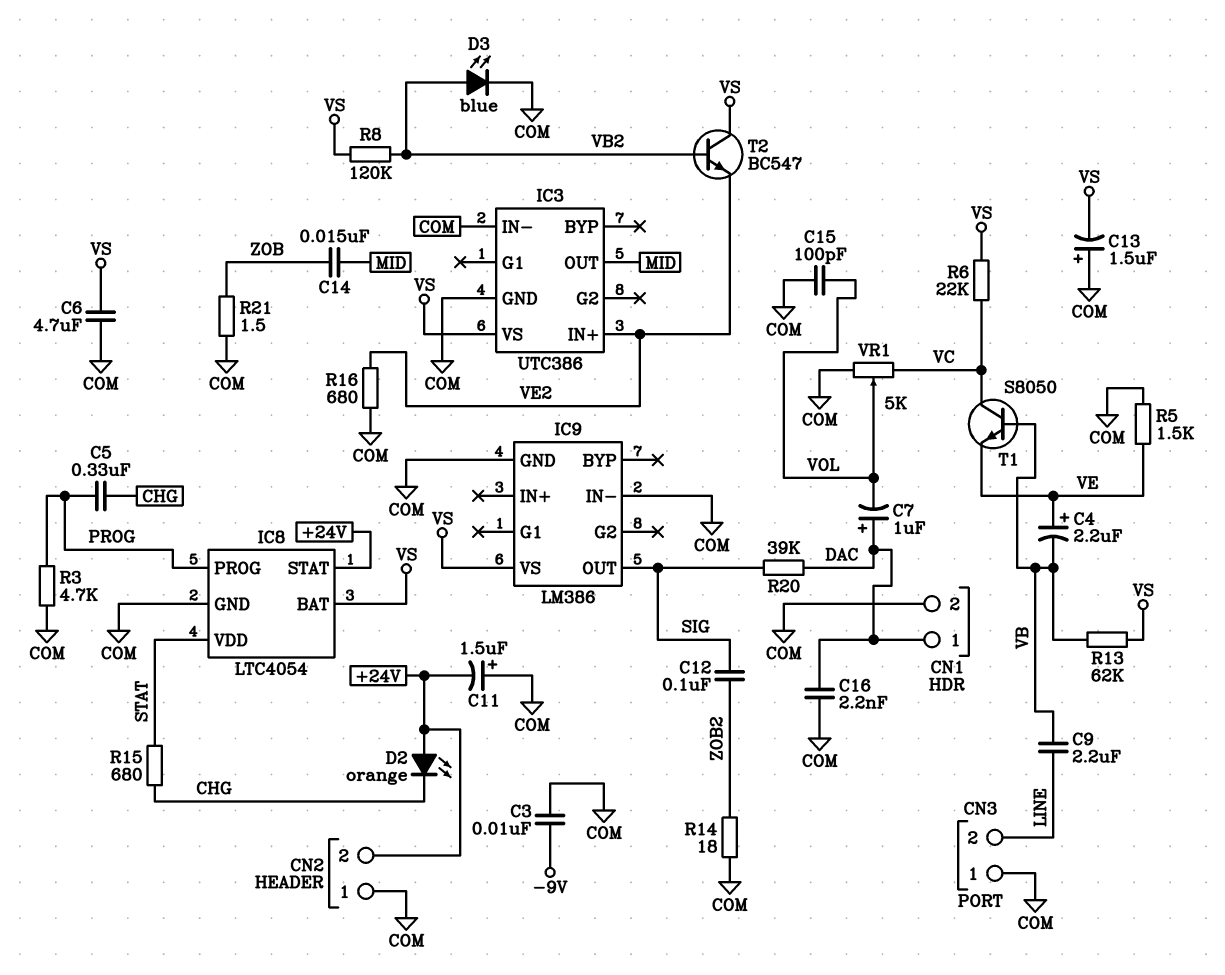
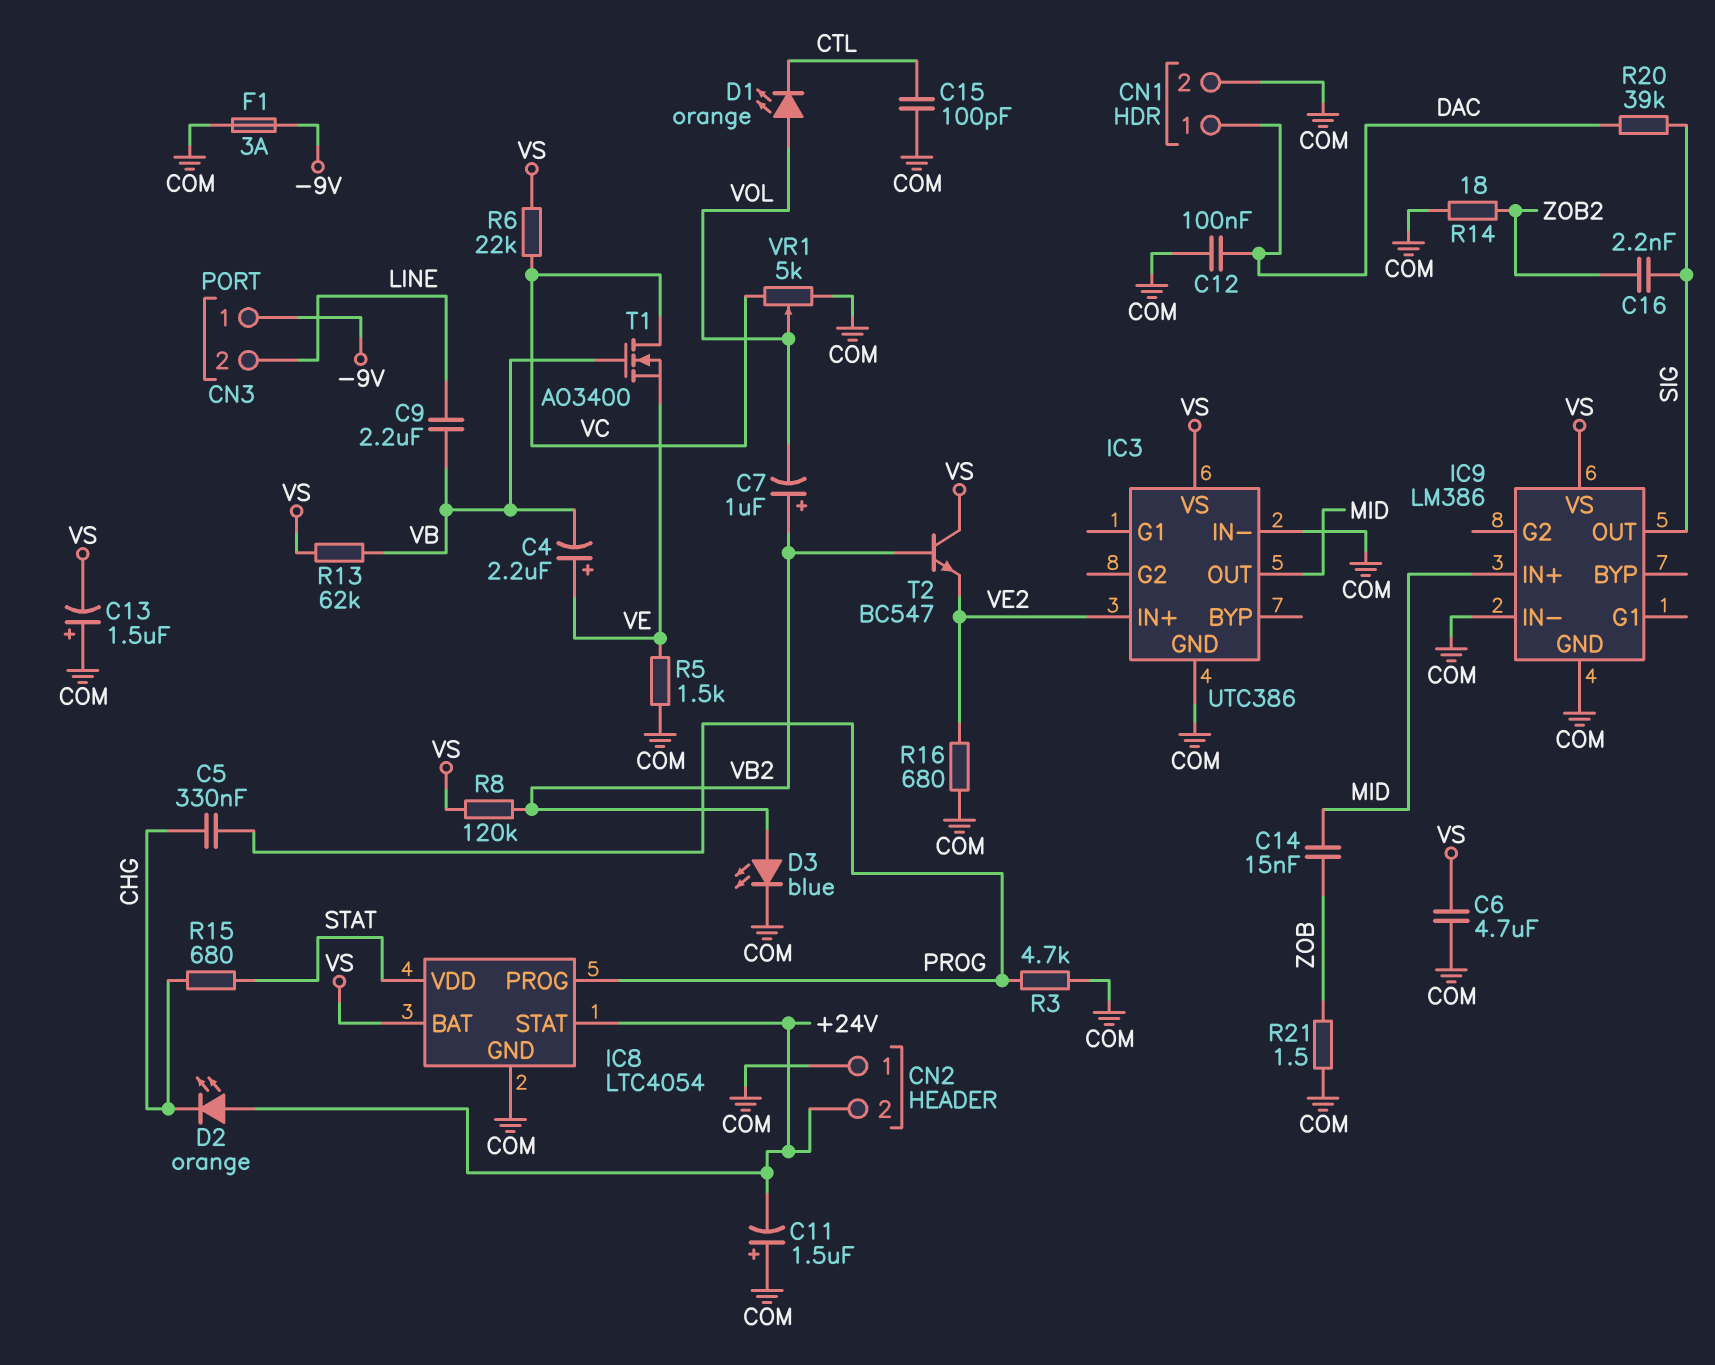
C3: 10nF (-9V, COM) -> none
C7: 1uF (plus DAC, minus VOL) -> 1uF (plus VB2, minus VOL)
C12: 100nF (SIG, ZOB2) -> 100nF (COM, DAC)
C15: 100pF (COM, VOL) -> 100pF (COM, CTL)
C16: 2.2nF (COM, DAC) -> 2.2nF (SIG, ZOB2)
CN3 pin 1: COM -> -9V
D1: none -> LED orange (A VOL, K CTL)
F1: none -> 3A (-9V, COM)
IC9 pin IN+: none -> MID
T1: NPN S8050 (B VB, C VC, E VE) -> NMOS AO3400 (G VB, D VC, S VE)

